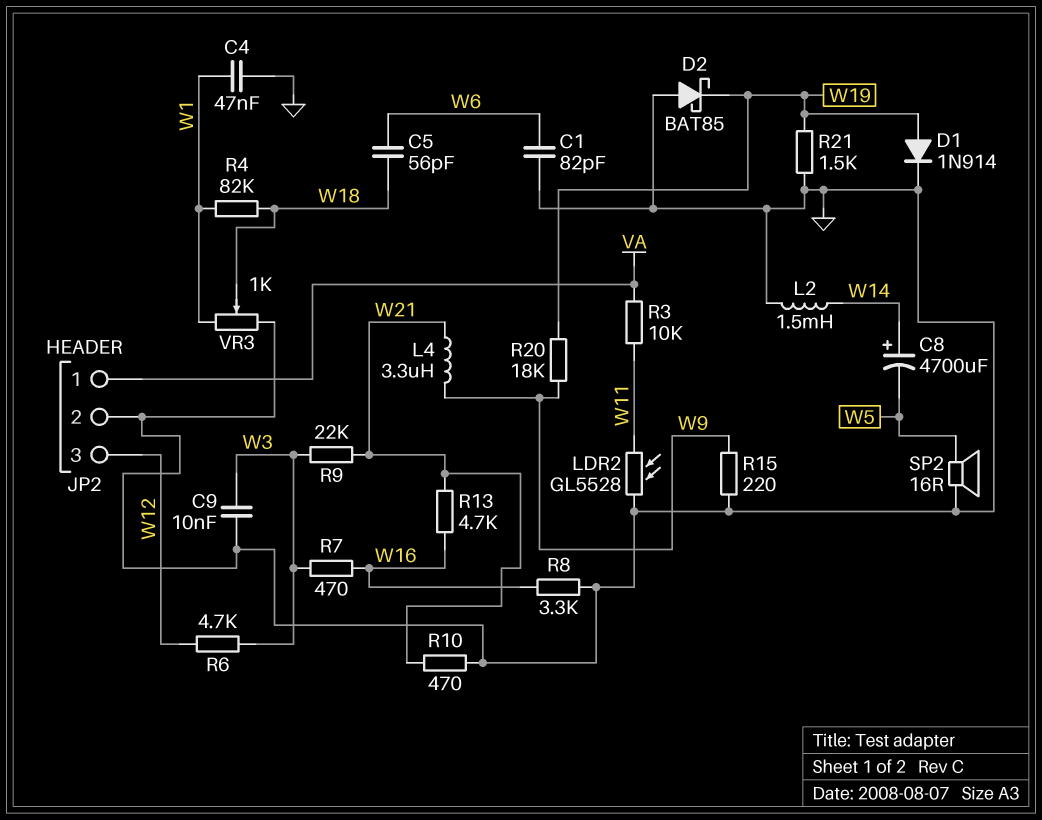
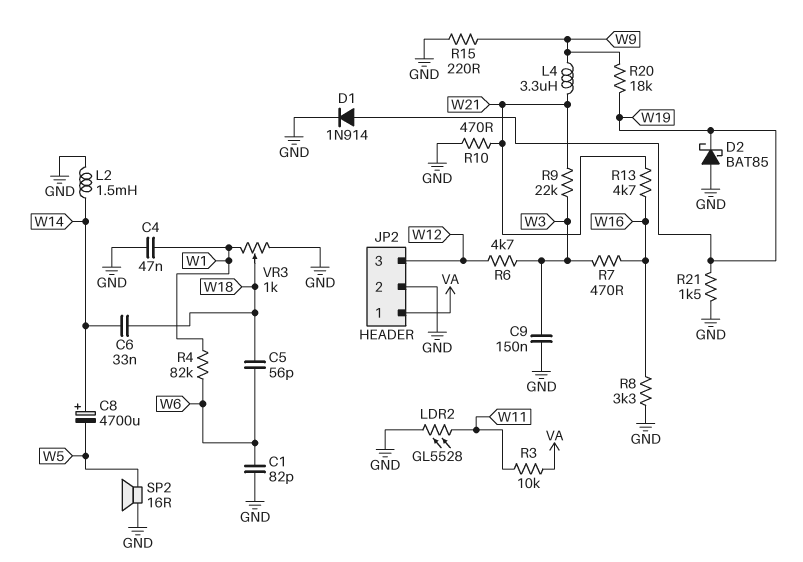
C6: none -> 33nF (W14, W18)
C9: 10nF (GND, W3) -> 150nF (GND, W3)
R4: 82k (W1, W18) -> 82k (W1, W6)

